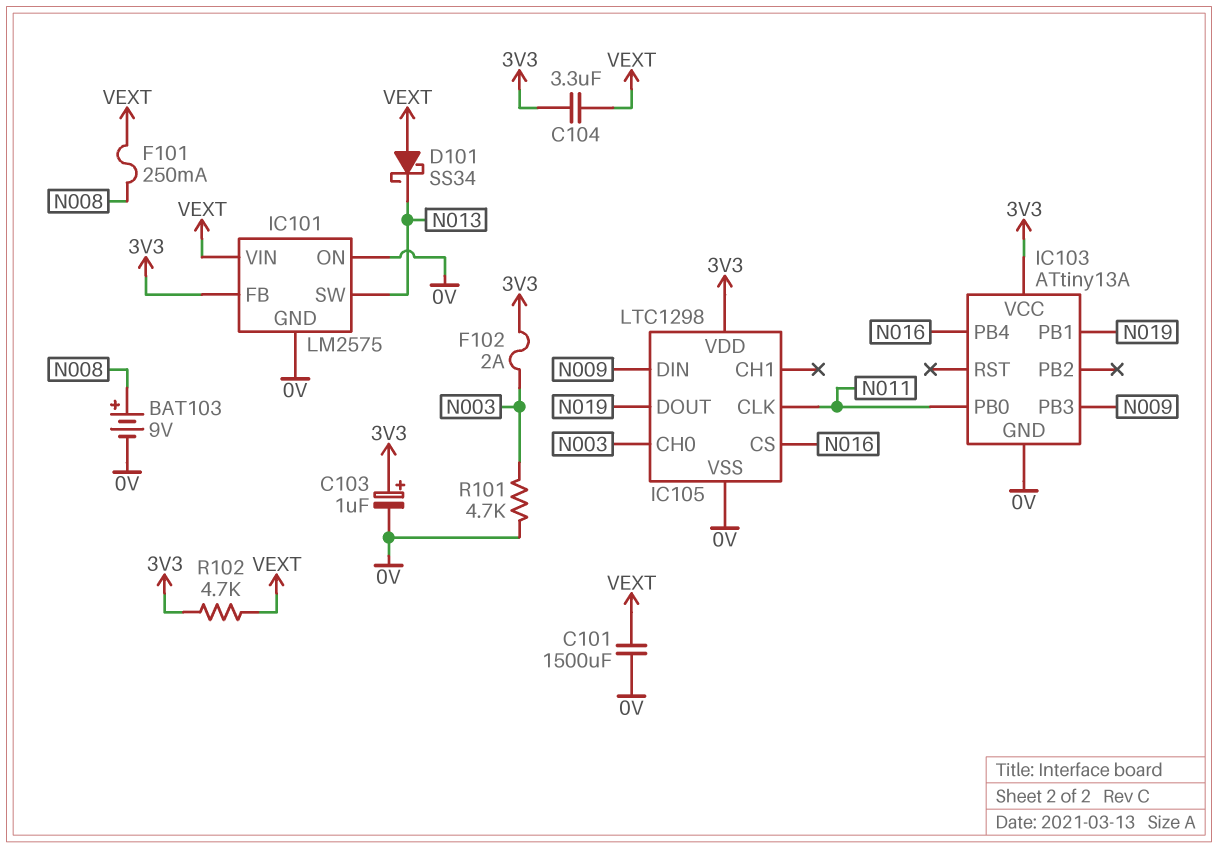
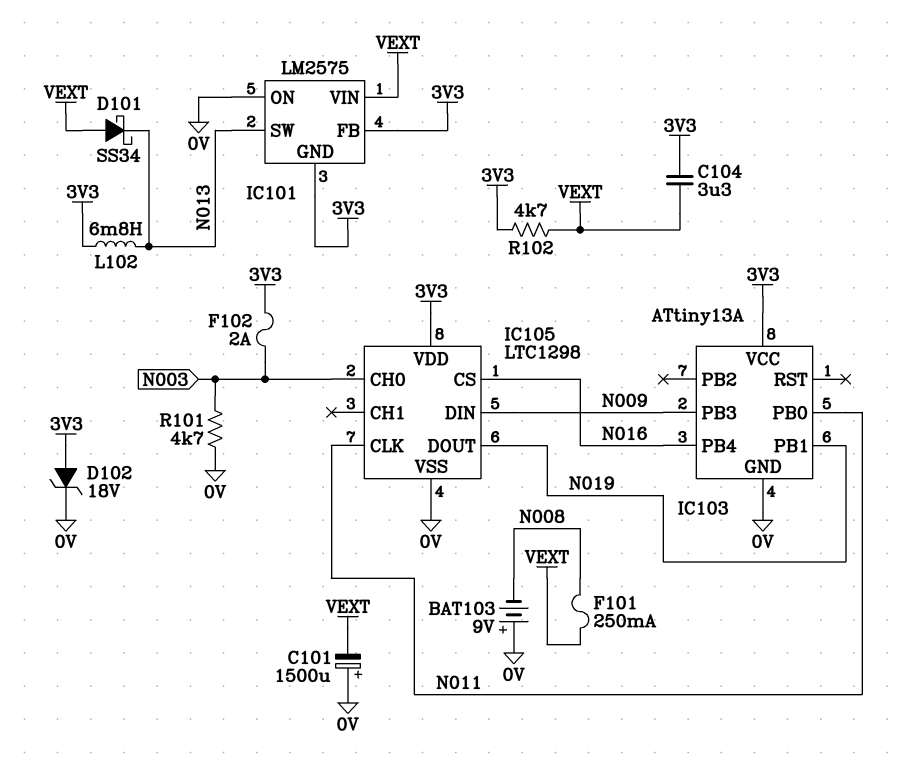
BAT103: 9V (plus N008, minus 0V) -> 9V (plus 0V, minus N008)
C101: 1500uF (0V, VEXT) -> 1500uF (plus 0V, minus VEXT)
C103: 1uF (plus 3V3, minus 0V) -> none
D102: none -> zener 18V (A 3V3, K 0V)
IC101 pin GND: 0V -> 3V3
L102: none -> 6.8mH (3V3, N013)

